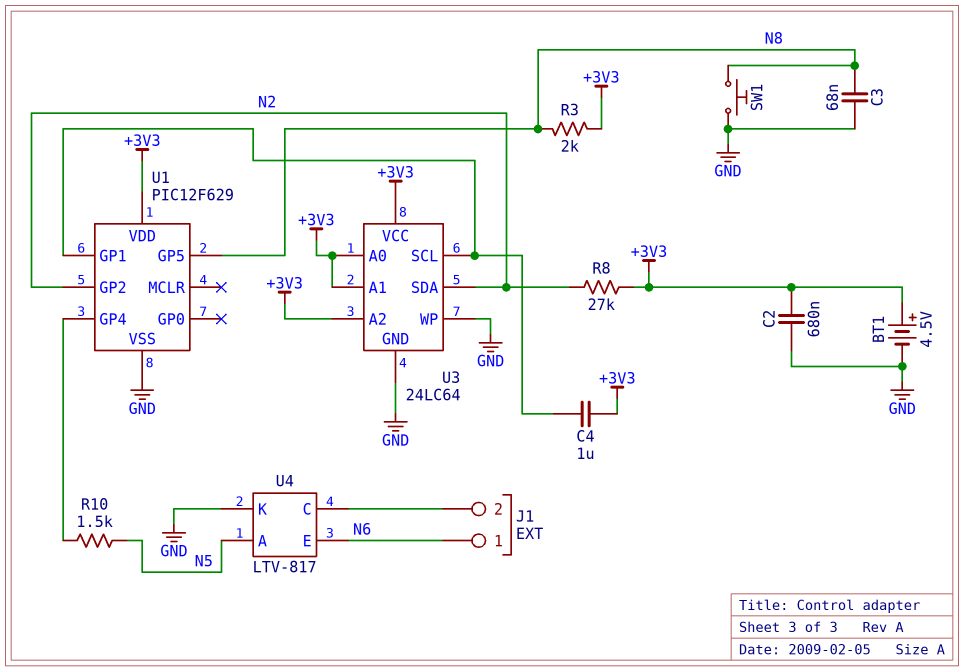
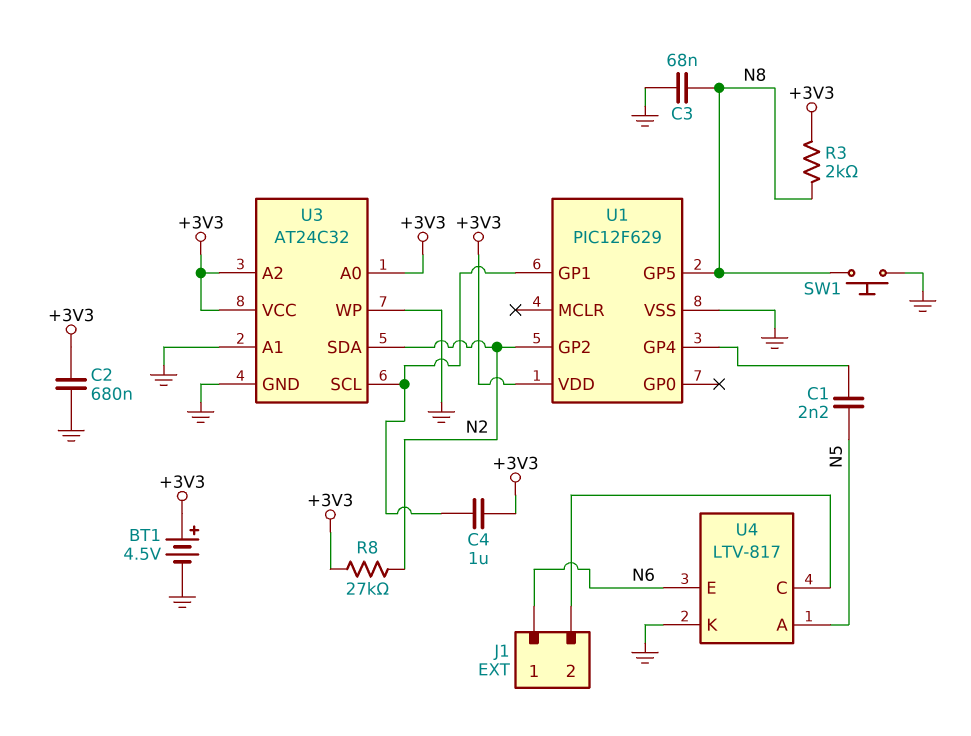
C1: none -> 2.2nF (N5, U1/GP4)
R10: 1.5k (N5, U1/GP4) -> none
U3: 24LC64 -> AT24C32
U3 pin A1: +3V3 -> GND

